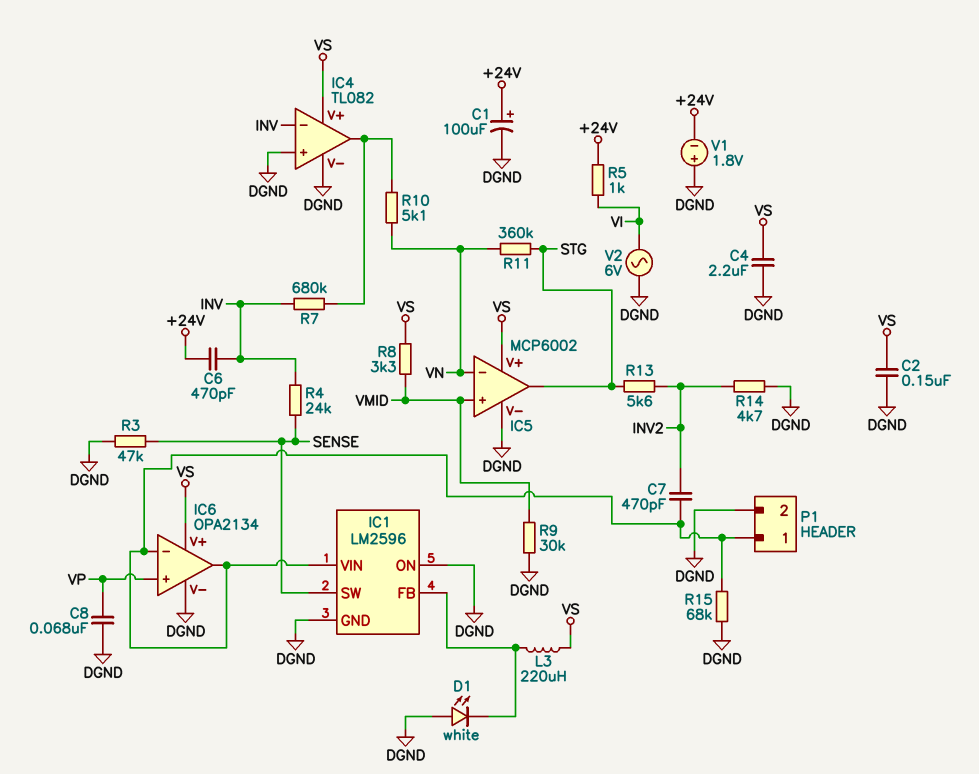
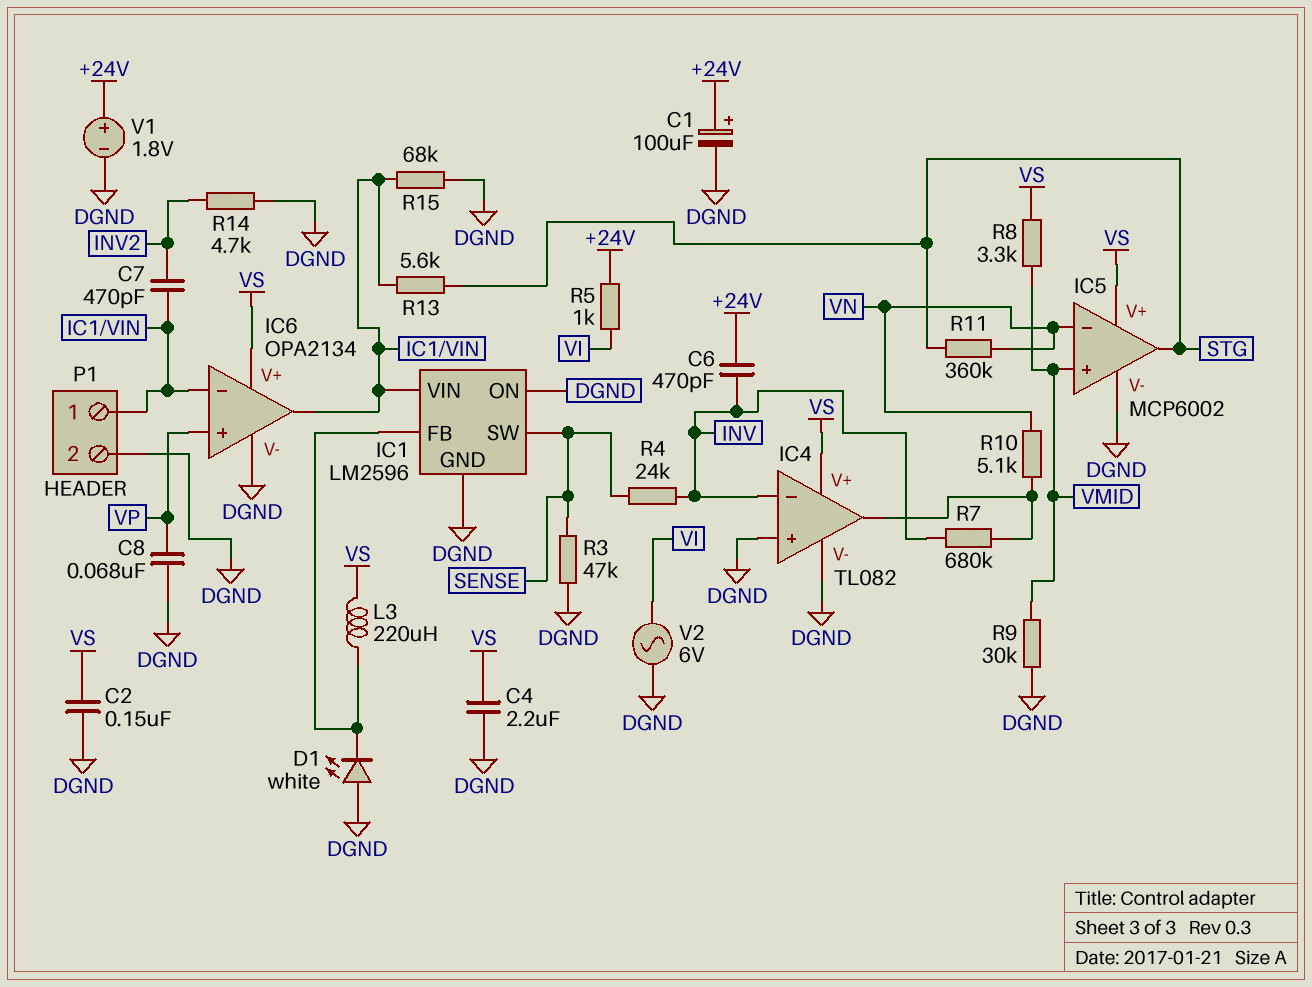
R13: 5.6k (INV2, STG) -> 5.6k (IC1/VIN, STG)
V1: 1.8V (plus DGND, minus +24V) -> 1.8V (plus +24V, minus DGND)

